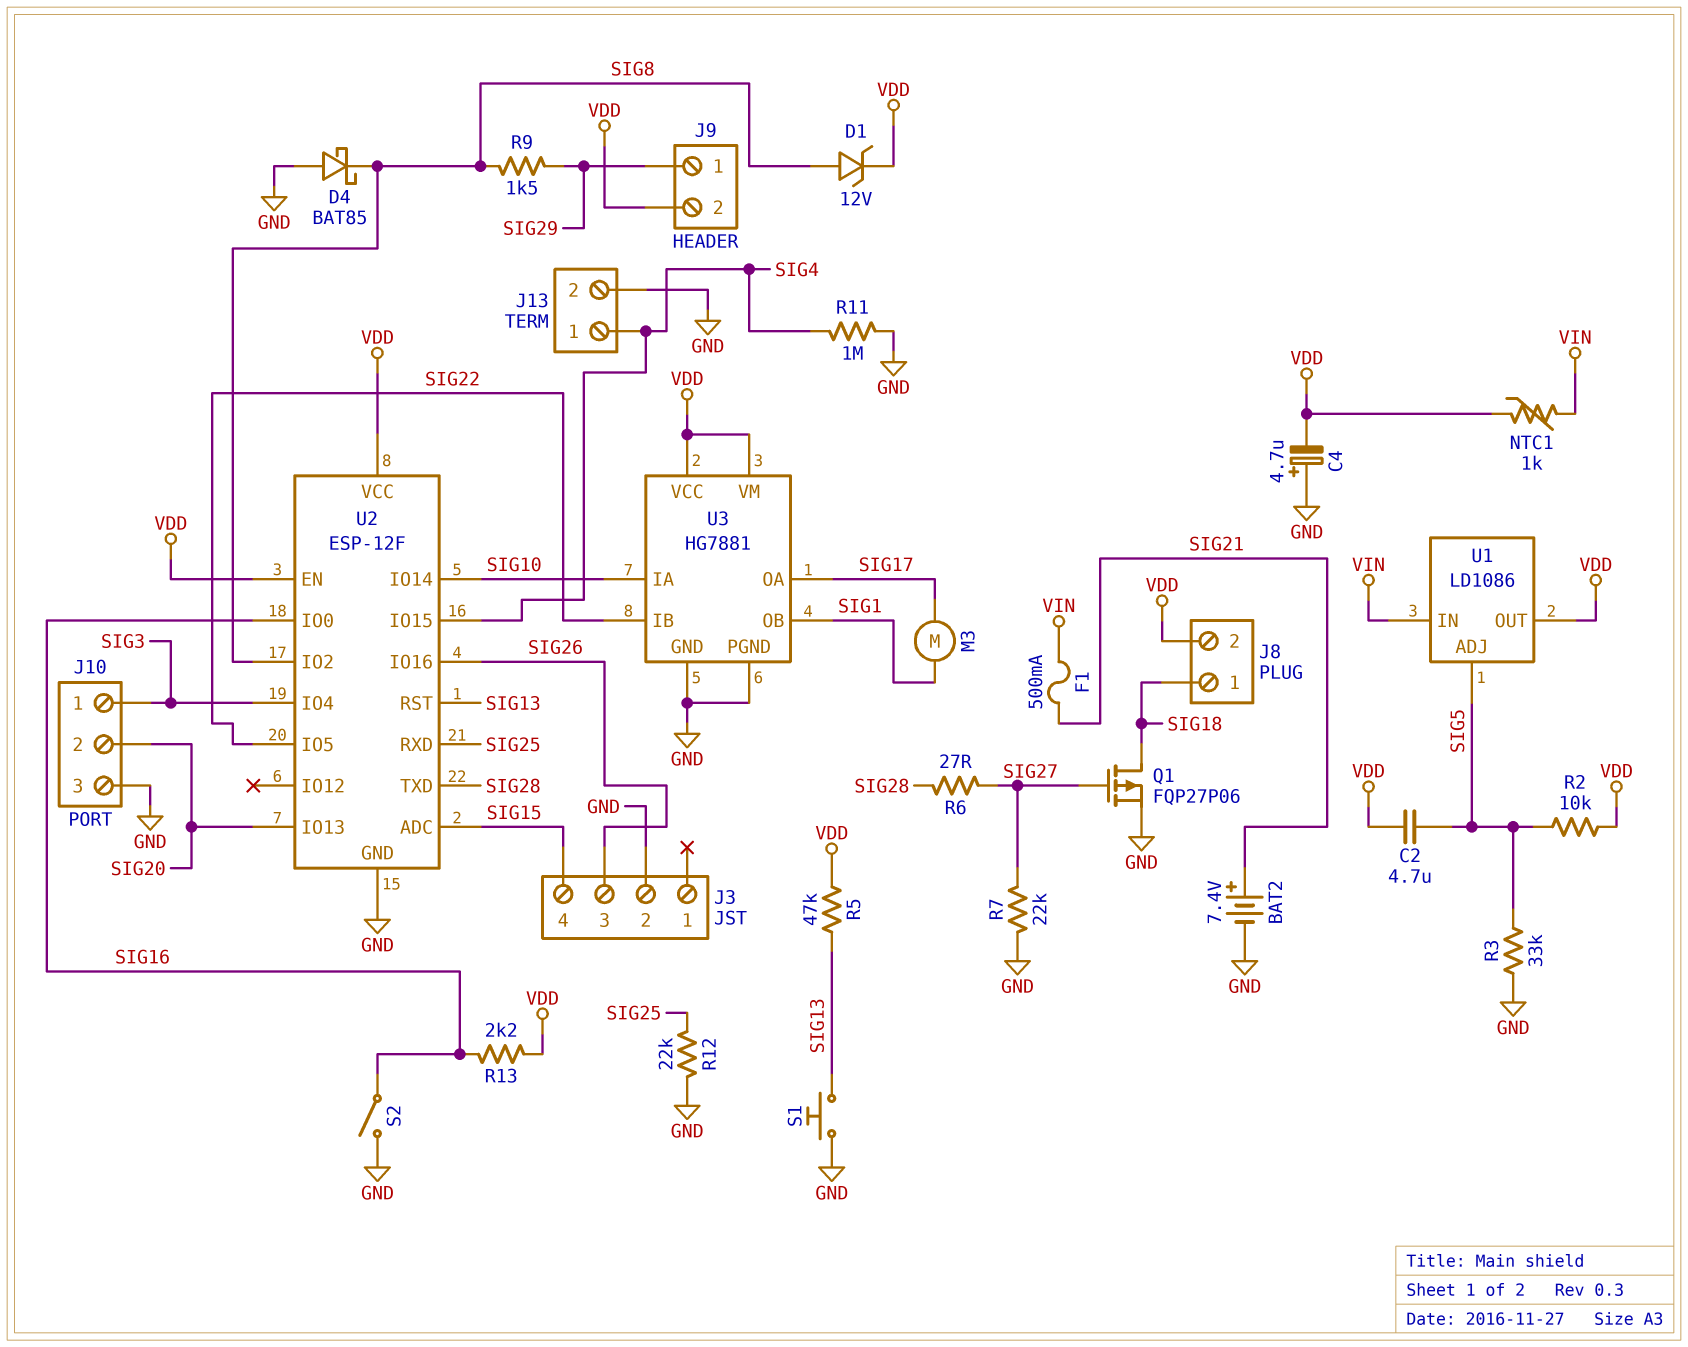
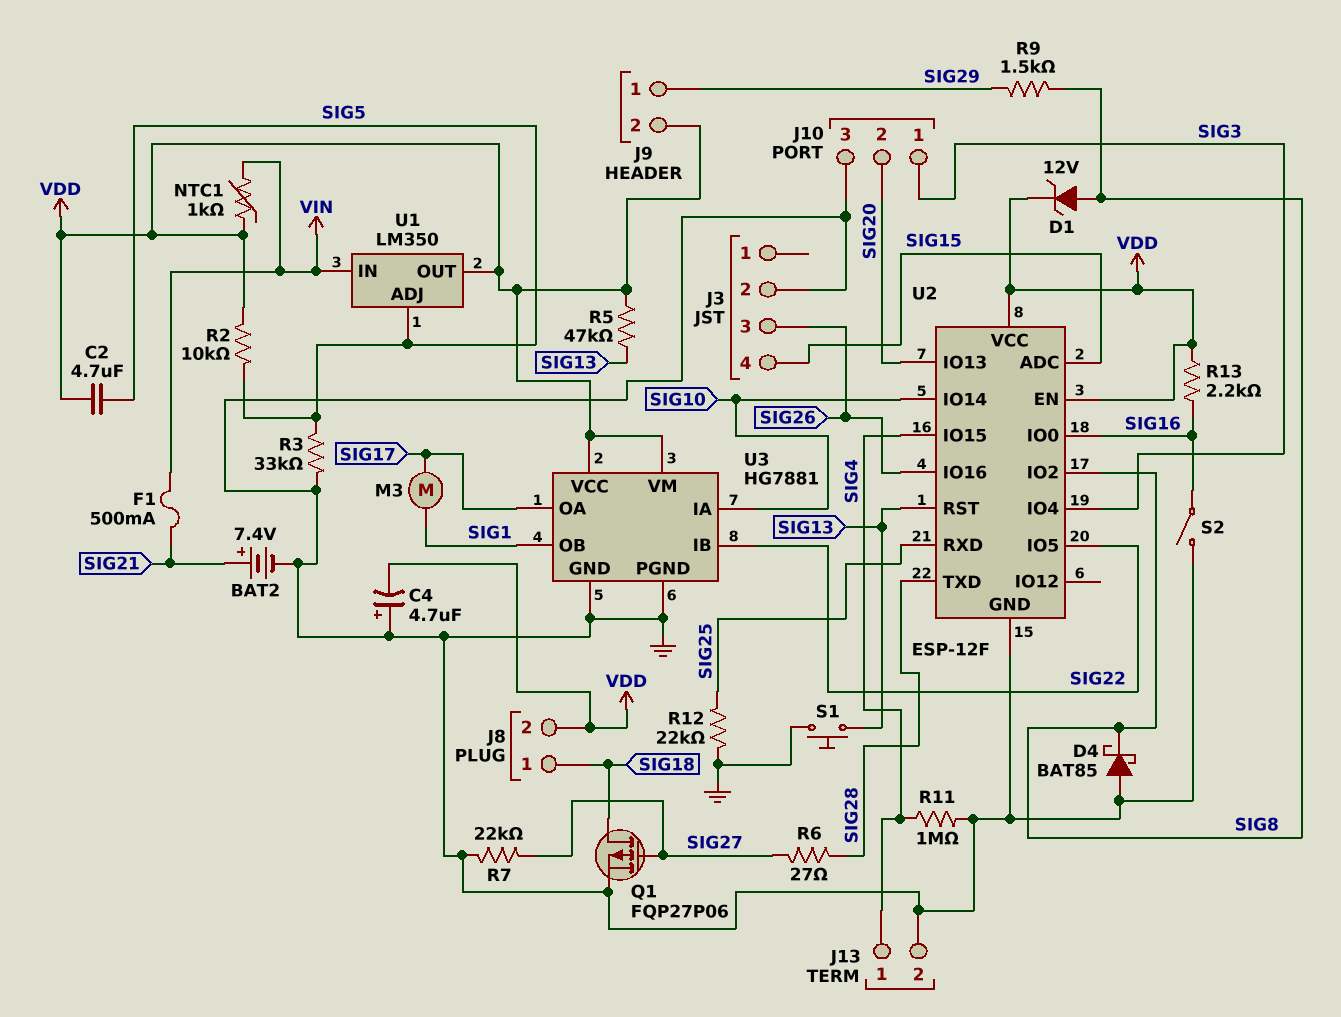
U1: LD1086 -> LM350

